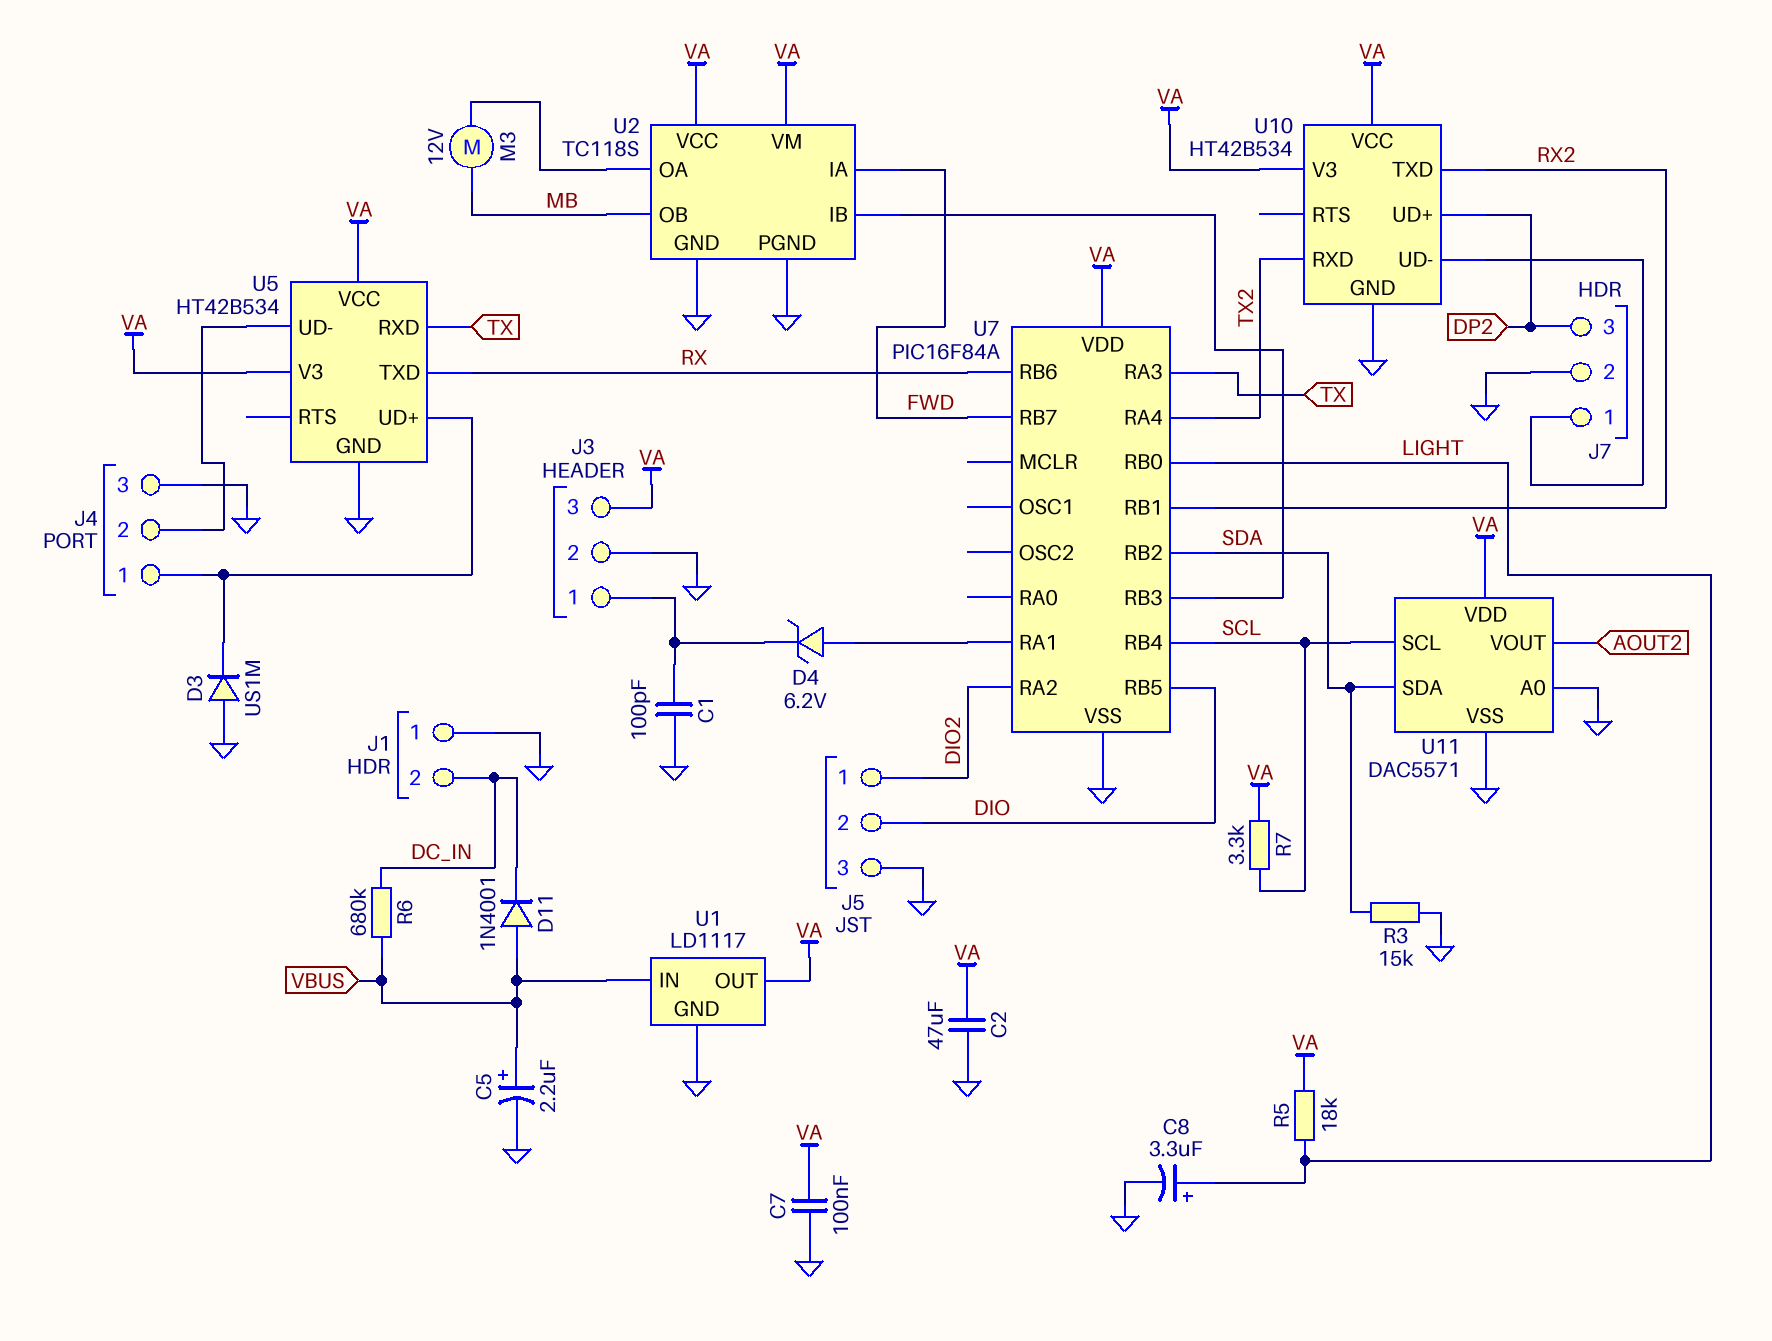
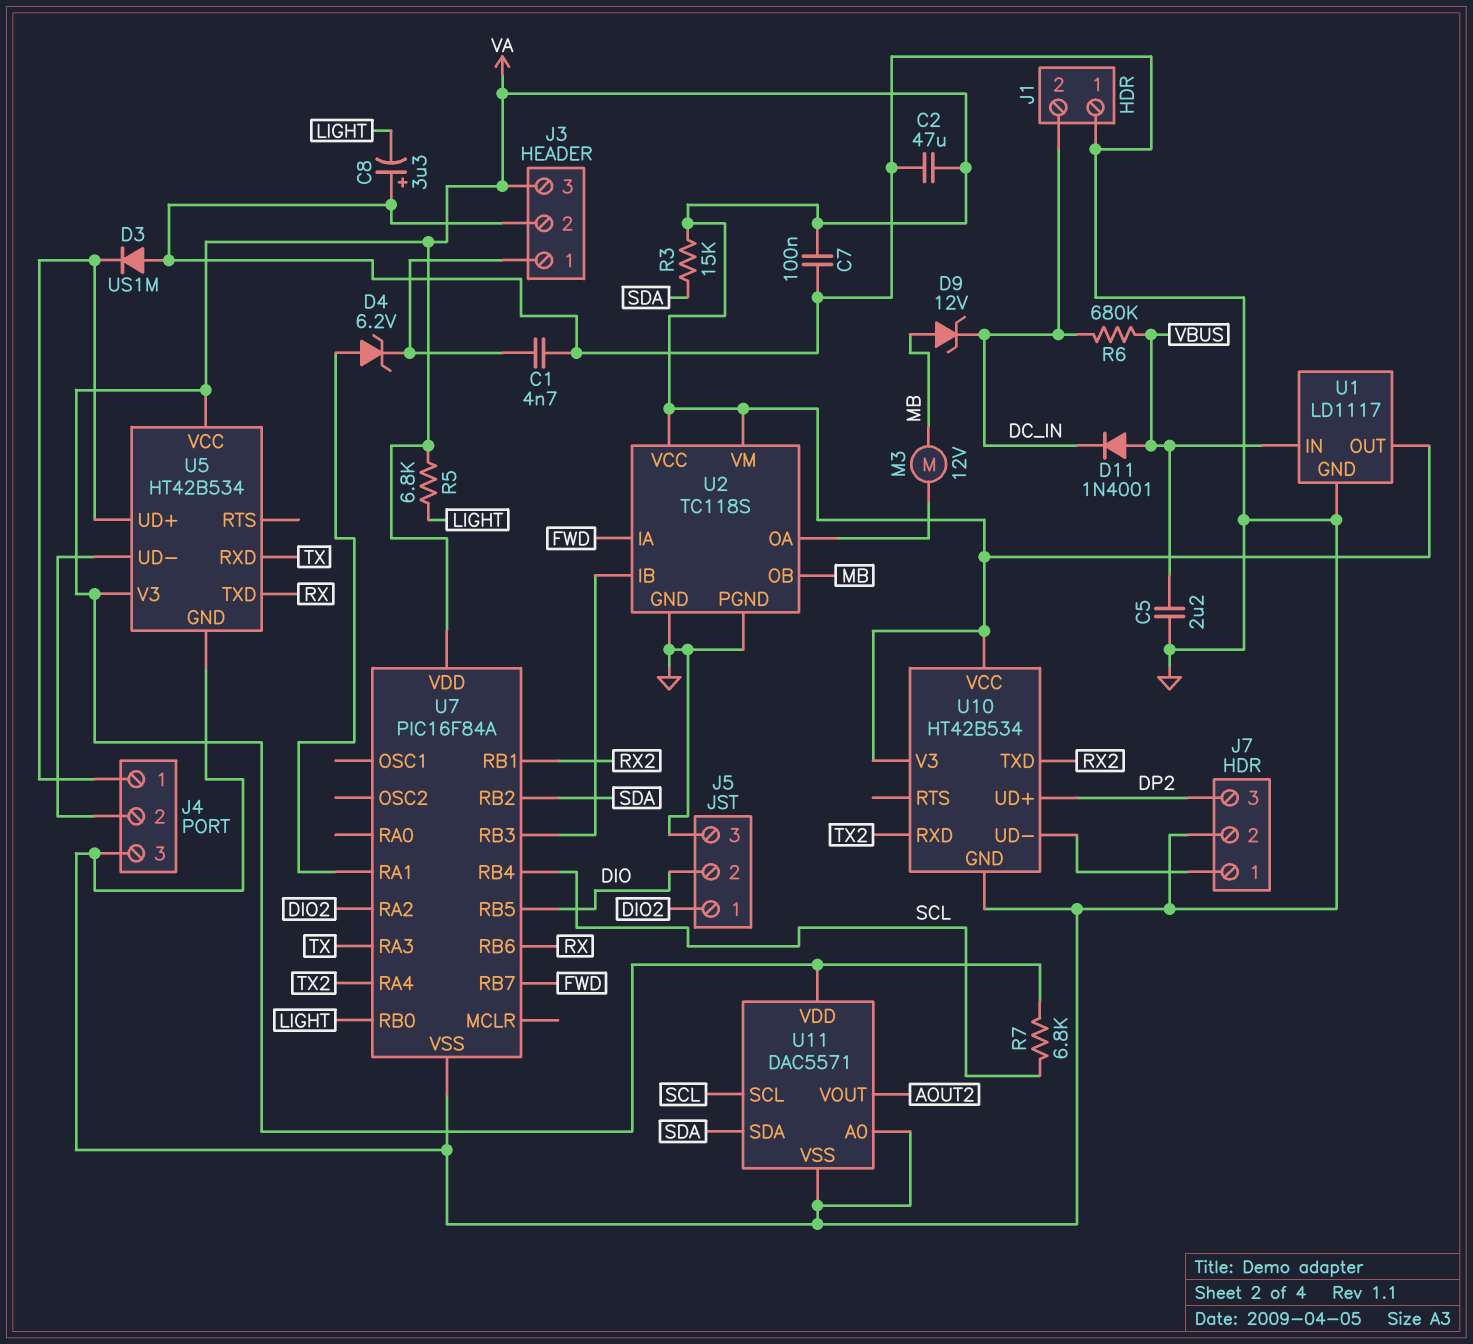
C1: 100pF (GND, J3/1) -> 4.7nF (GND, J3/1)
C5: 2.2uF (plus VBUS, minus GND) -> 2.2uF (GND, VBUS)
C8: 3.3uF (plus LIGHT, minus GND) -> 3.3uF (plus GND, minus LIGHT)
D9: none -> zener 12V (A MB, K DC_IN)
R3: 15k (GND, SDA) -> 15k (SDA, VA)
R5: 18k (LIGHT, VA) -> 6.8k (LIGHT, VA)
R7: 3.3k (SCL, VA) -> 6.8k (SCL, VA)

